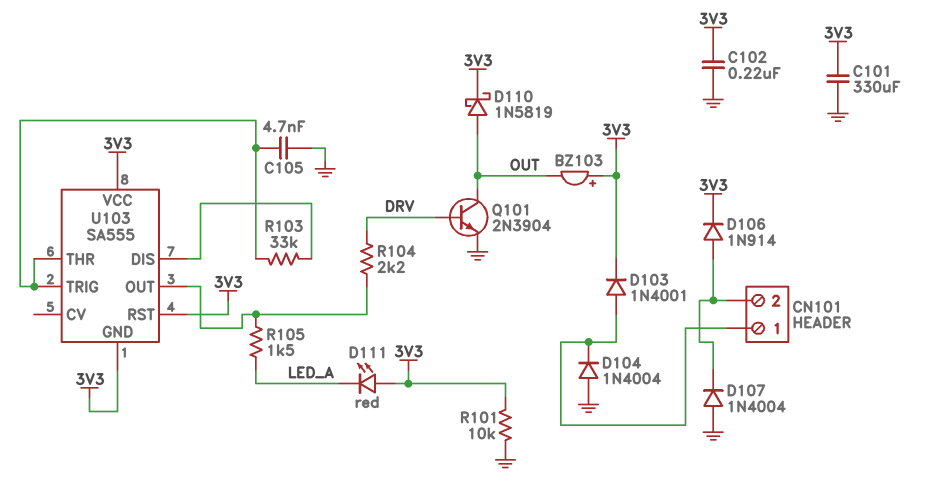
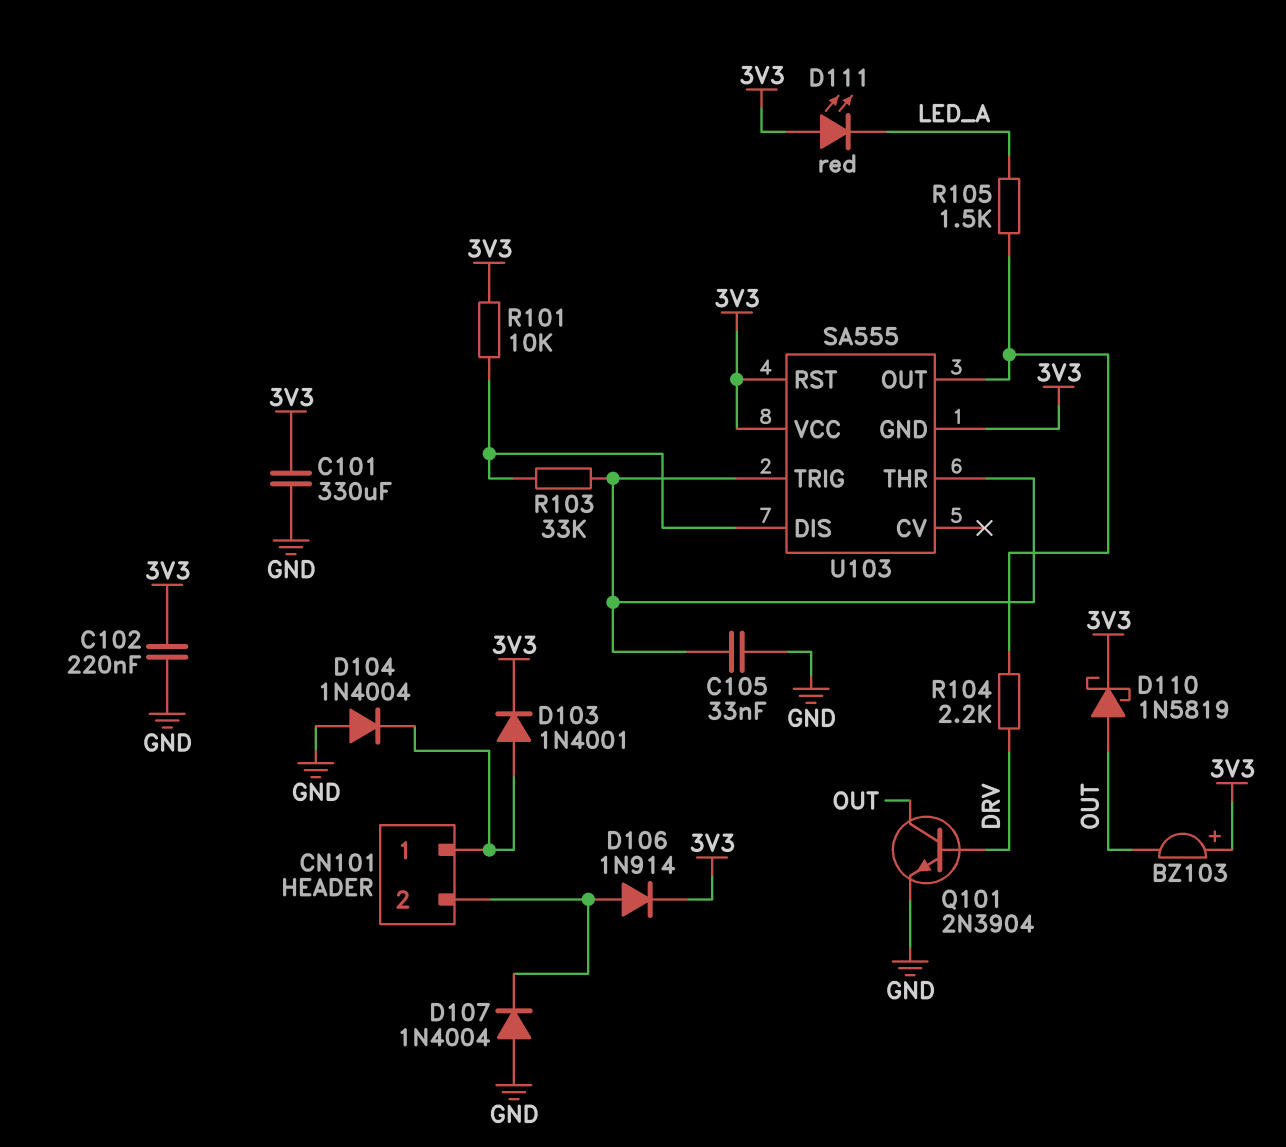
C105: 4.7nF (GND, U103/THR) -> 33nF (GND, U103/THR)
R101: 10k (3V3, GND) -> 10k (3V3, U103/DIS)

